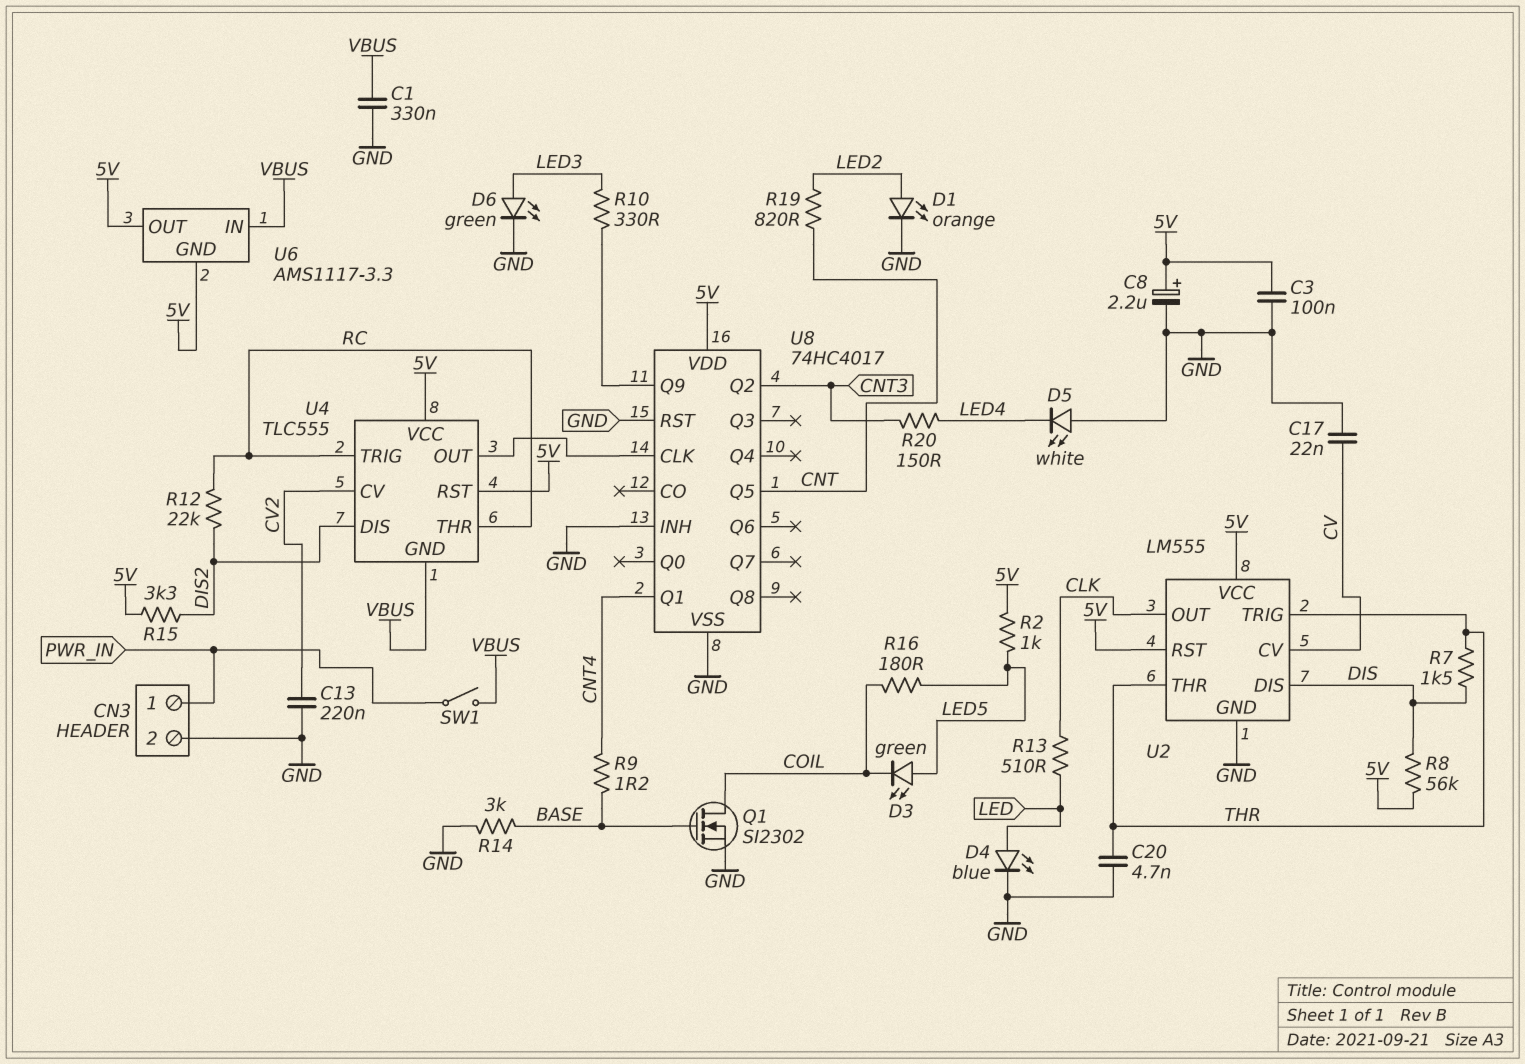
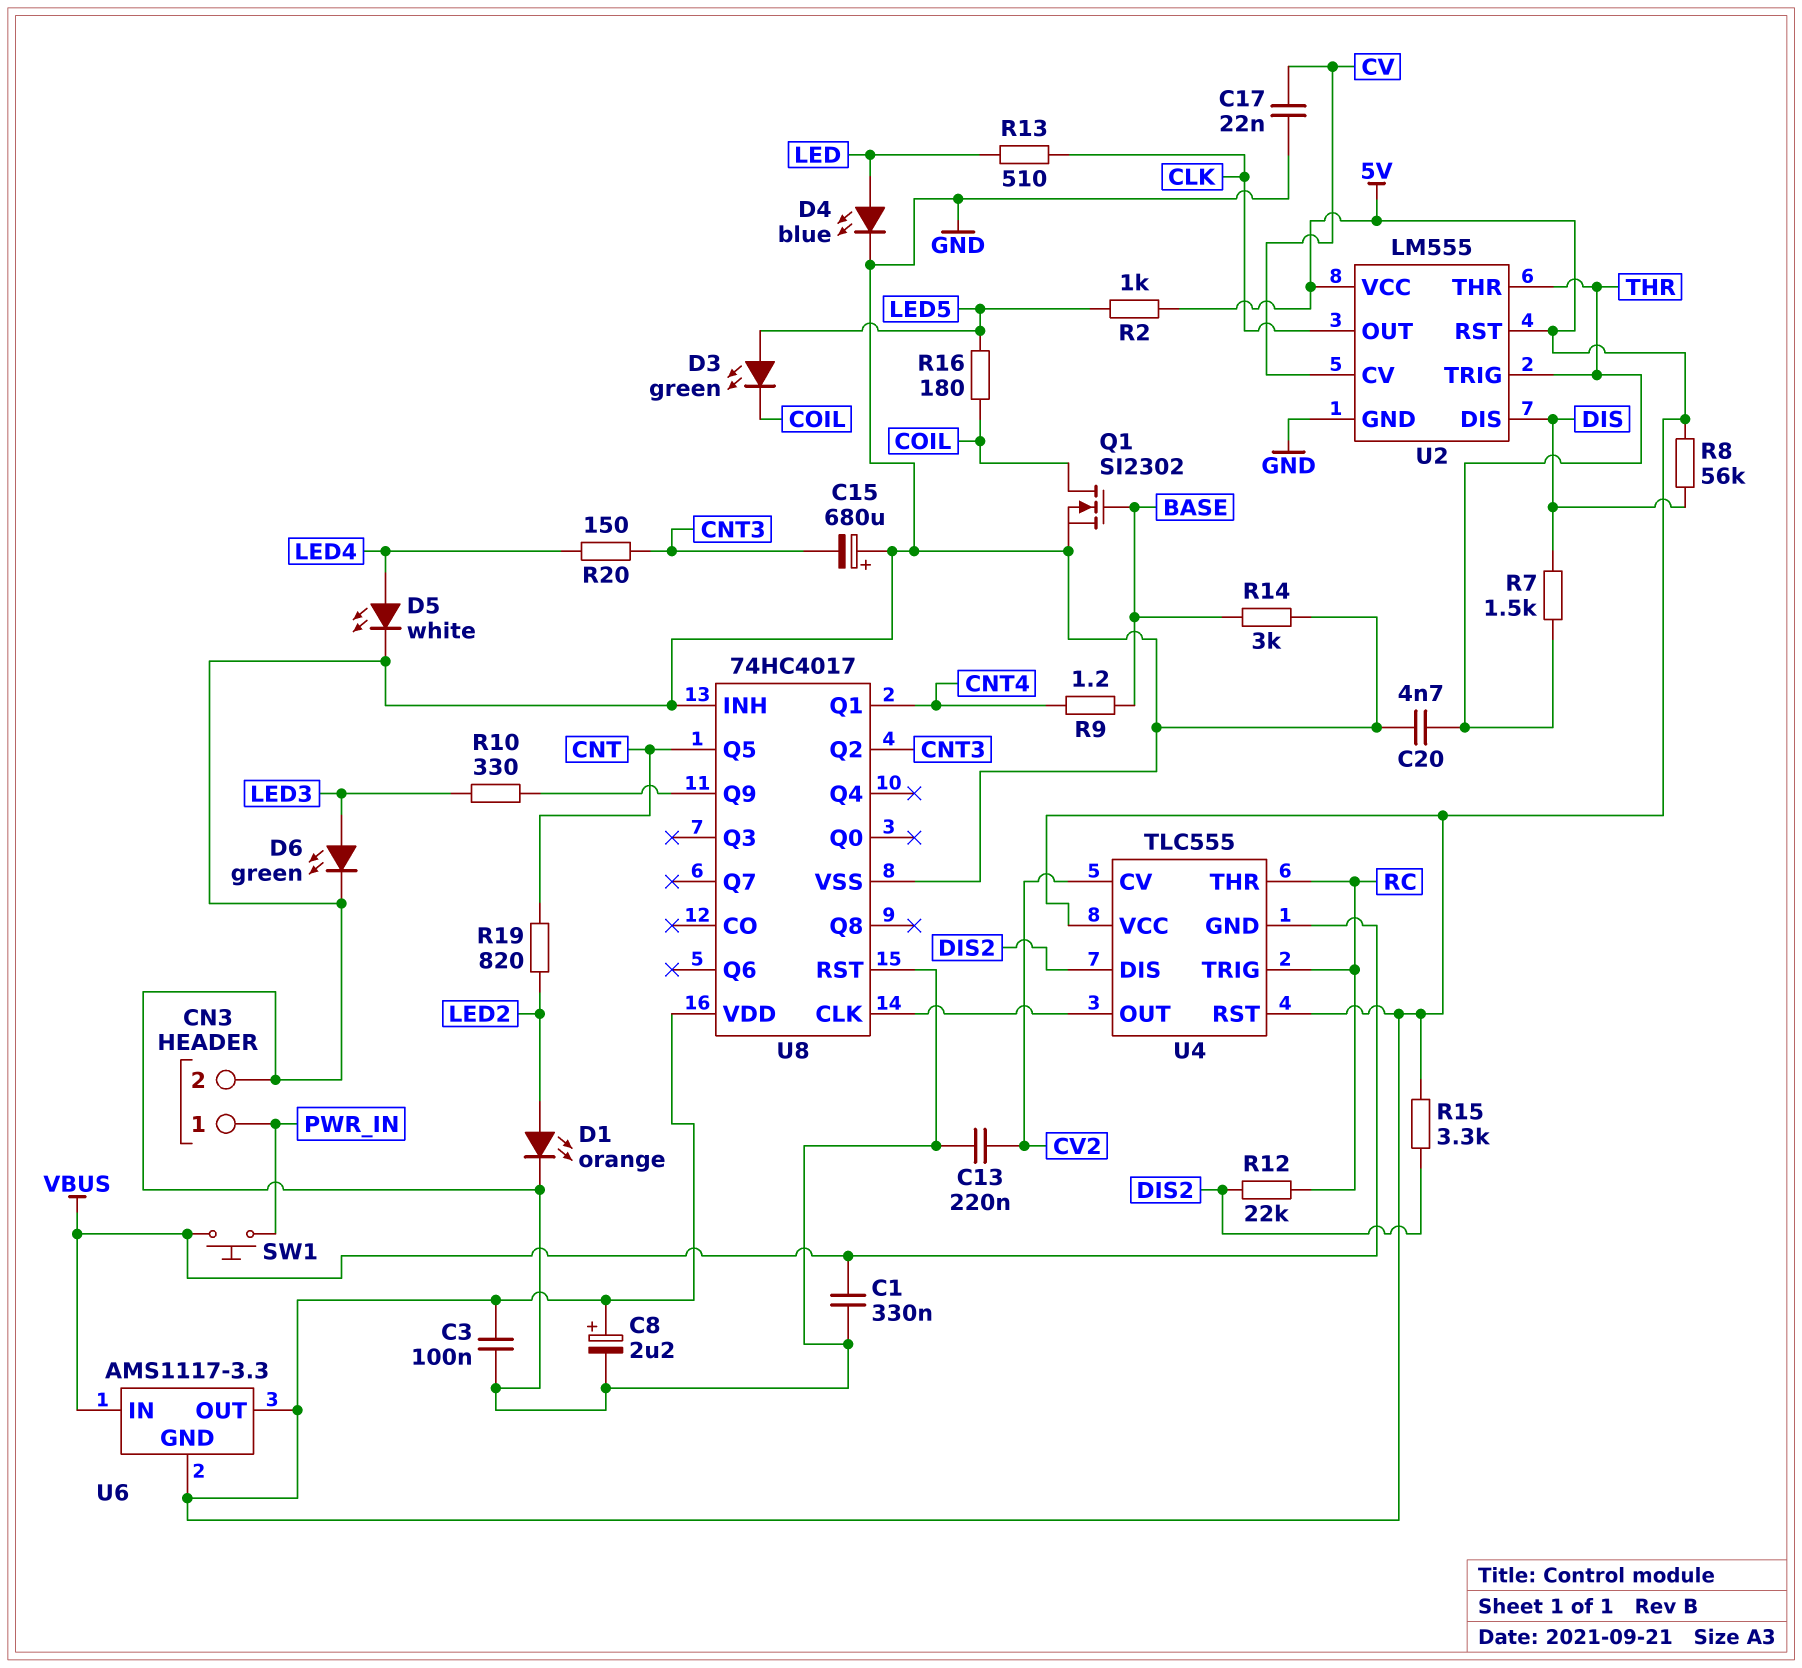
C15: none -> 680uF (plus GND, minus CNT3)
D5: LED white (A GND, K LED4) -> LED white (A LED4, K GND)
SW1: switch (PWR_IN, VBUS) -> button (PWR_IN, VBUS)

